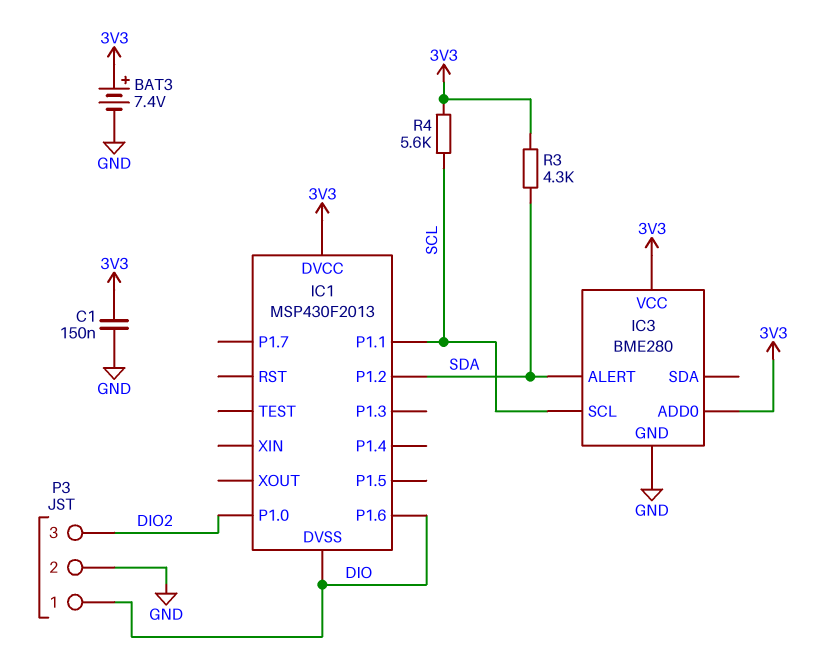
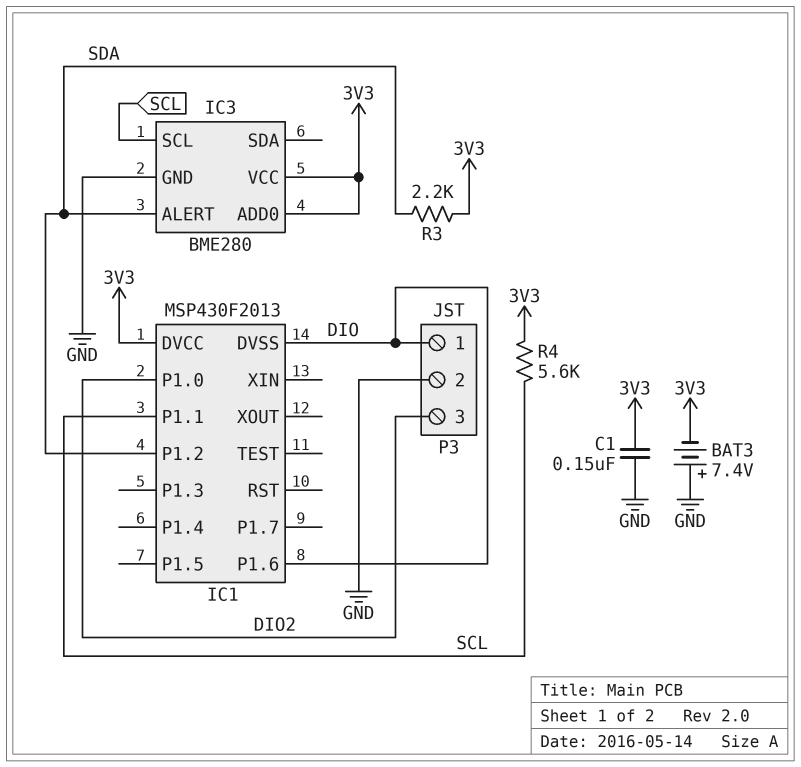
BAT3: 7.4V (plus 3V3, minus GND) -> 7.4V (plus GND, minus 3V3)
R3: 4.3k (3V3, SDA) -> 2.2k (3V3, SDA)

